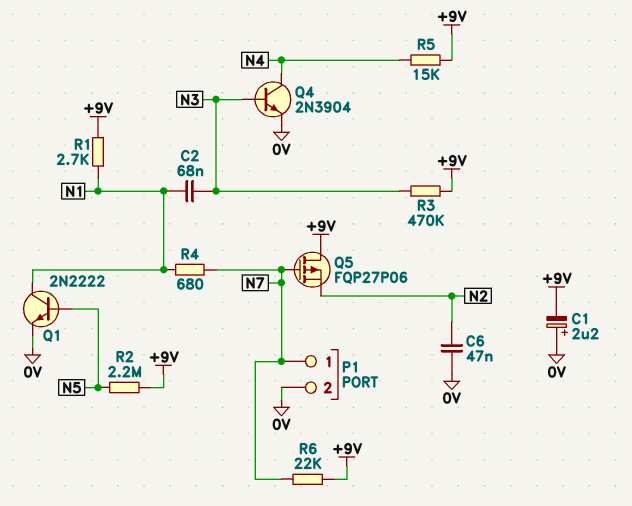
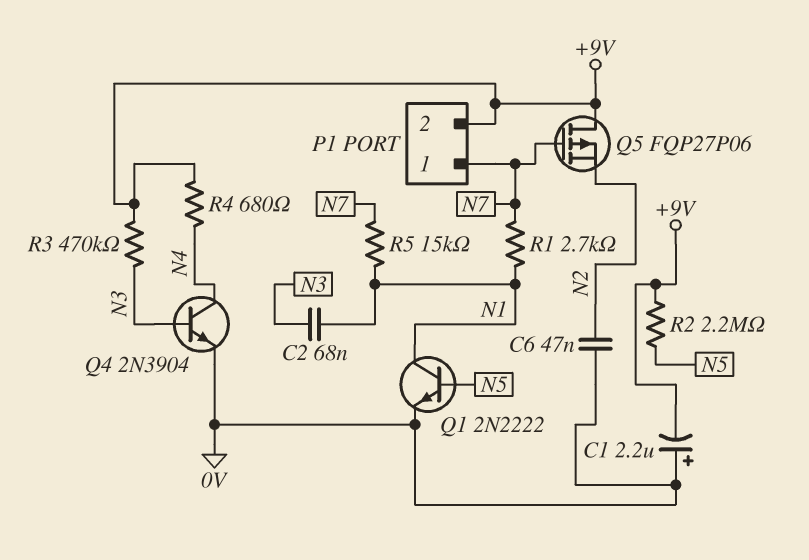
P1 pin 2: 0V -> +9V
R1: 2.7k (+9V, N1) -> 2.7k (N1, N7)
R4: 680 (N1, N7) -> 680 (+9V, N4)
R5: 15k (+9V, N4) -> 15k (N1, N7)
R6: 22k (+9V, N7) -> none

